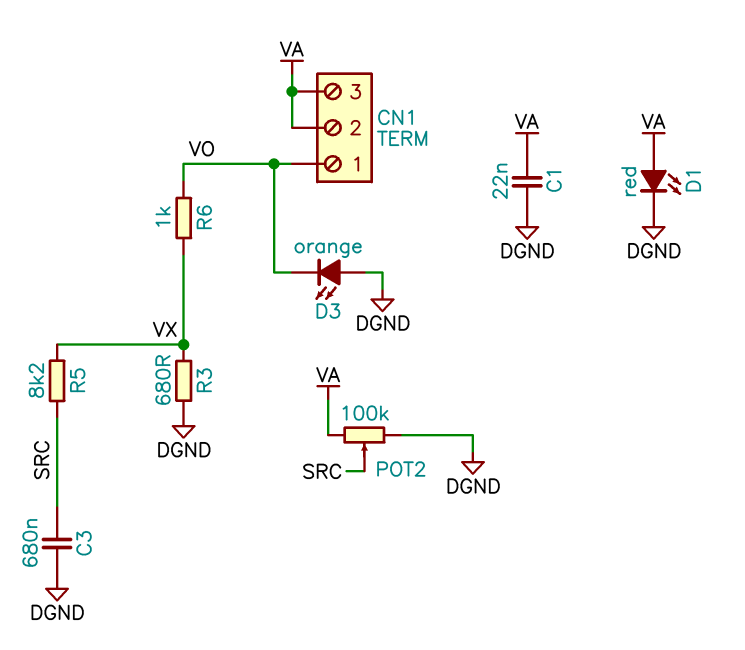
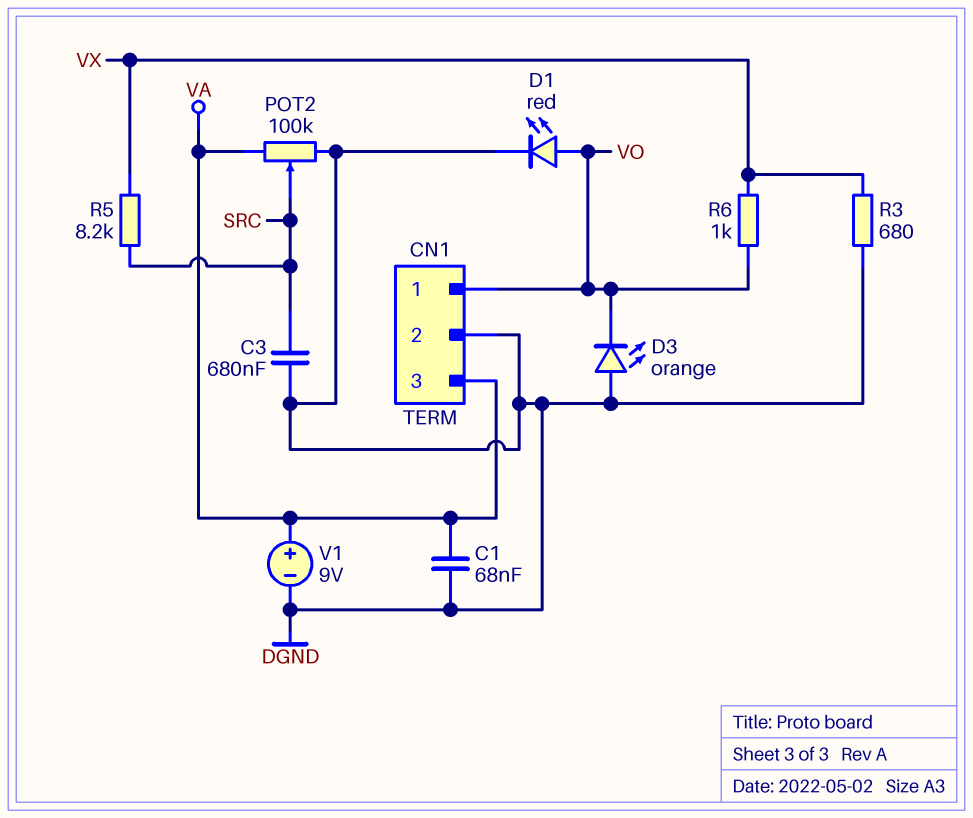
C1: 22nF (DGND, VA) -> 68nF (DGND, VA)
CN1 pin 2: VA -> DGND
D1: LED red (A VA, K DGND) -> LED red (A VO, K DGND)
V1: none -> 9V (plus VA, minus DGND)

